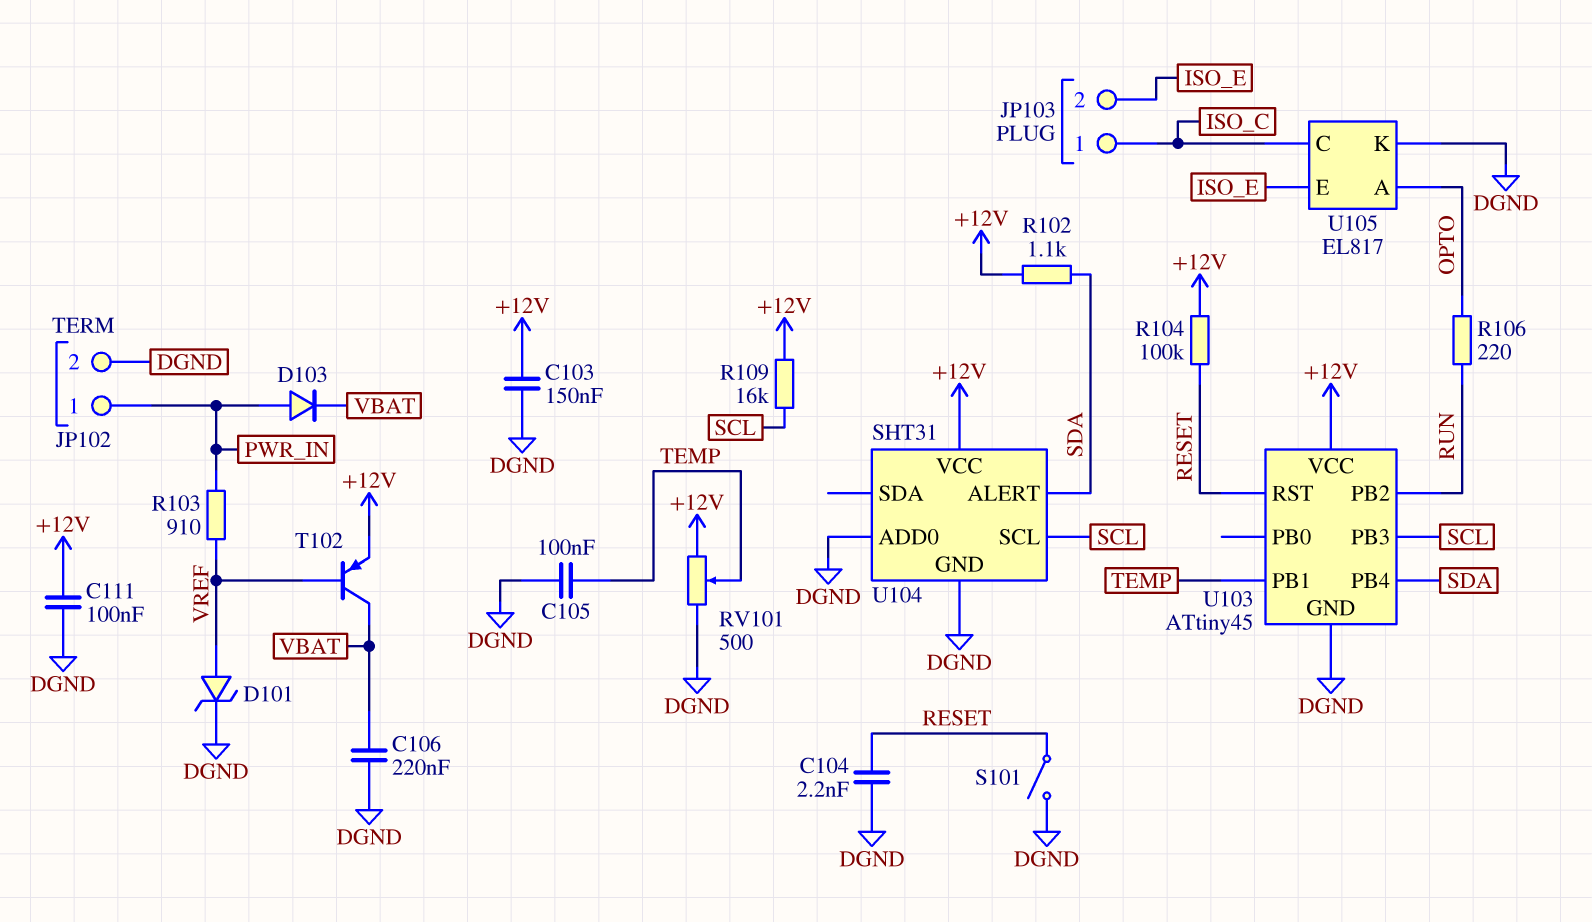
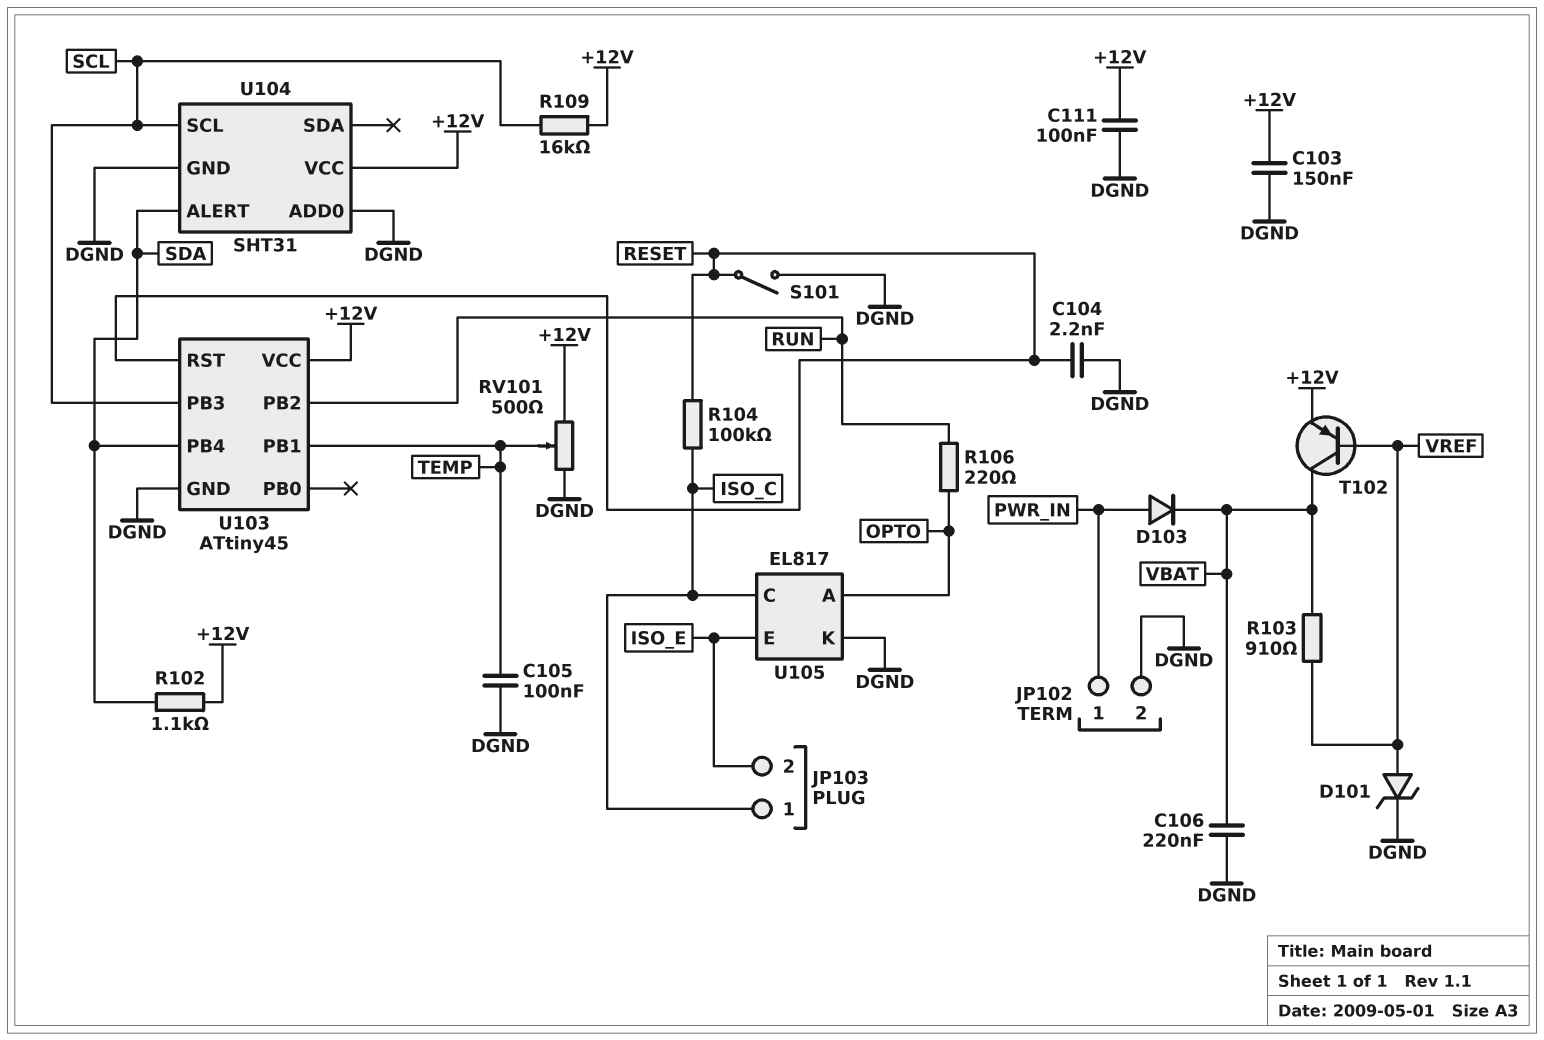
R103: 910 (PWR_IN, VREF) -> 910 (VBAT, VREF)
R104: 100k (+12V, RESET) -> 100k (ISO_C, RESET)

